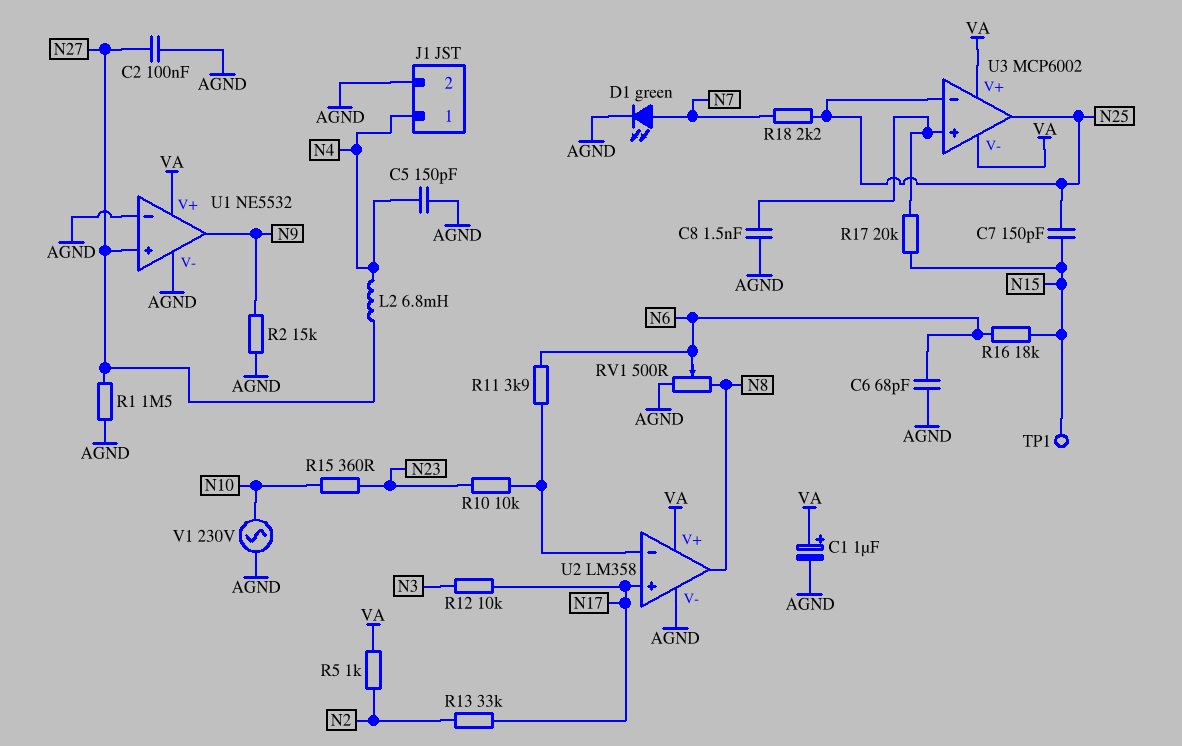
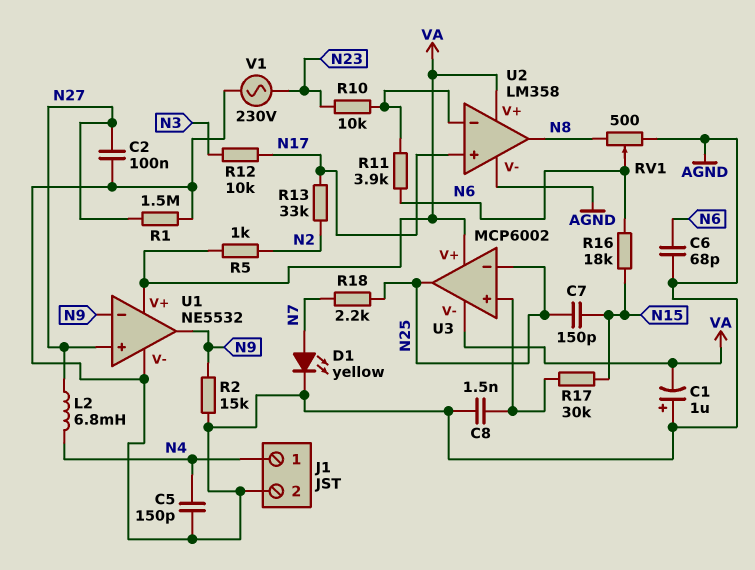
C1: 1uF (plus VA, minus AGND) -> 1uF (plus AGND, minus VA)
D1: LED green (A N7, K AGND) -> LED yellow (A N7, K AGND)
R15: 360 (N10, N23) -> none
R17: 20k (N15, U3/in+) -> 30k (N15, U3/in+)
TP1: test point (N15) -> none
U1 pin in-: AGND -> N9
V1: AC 230V (AGND, N10) -> AC 230V (AGND, N23)

